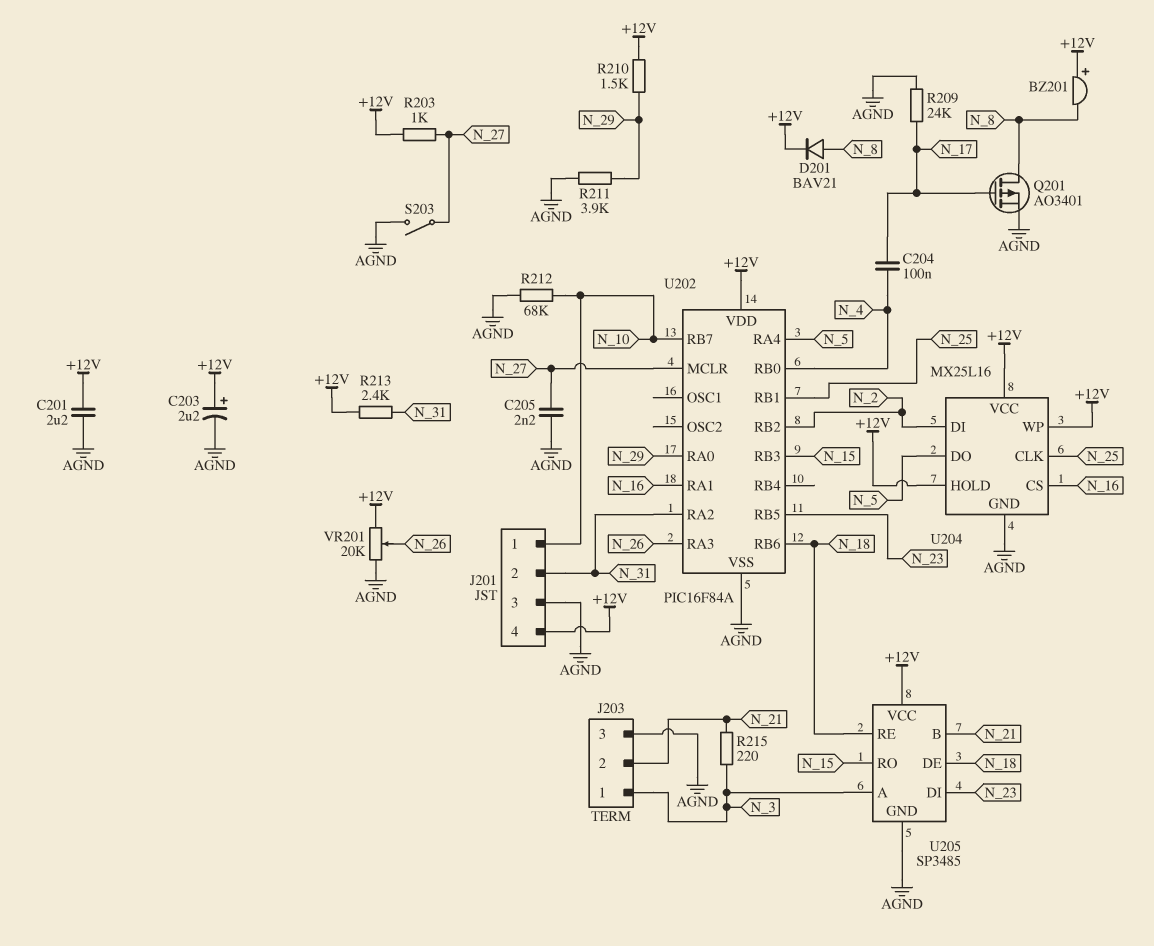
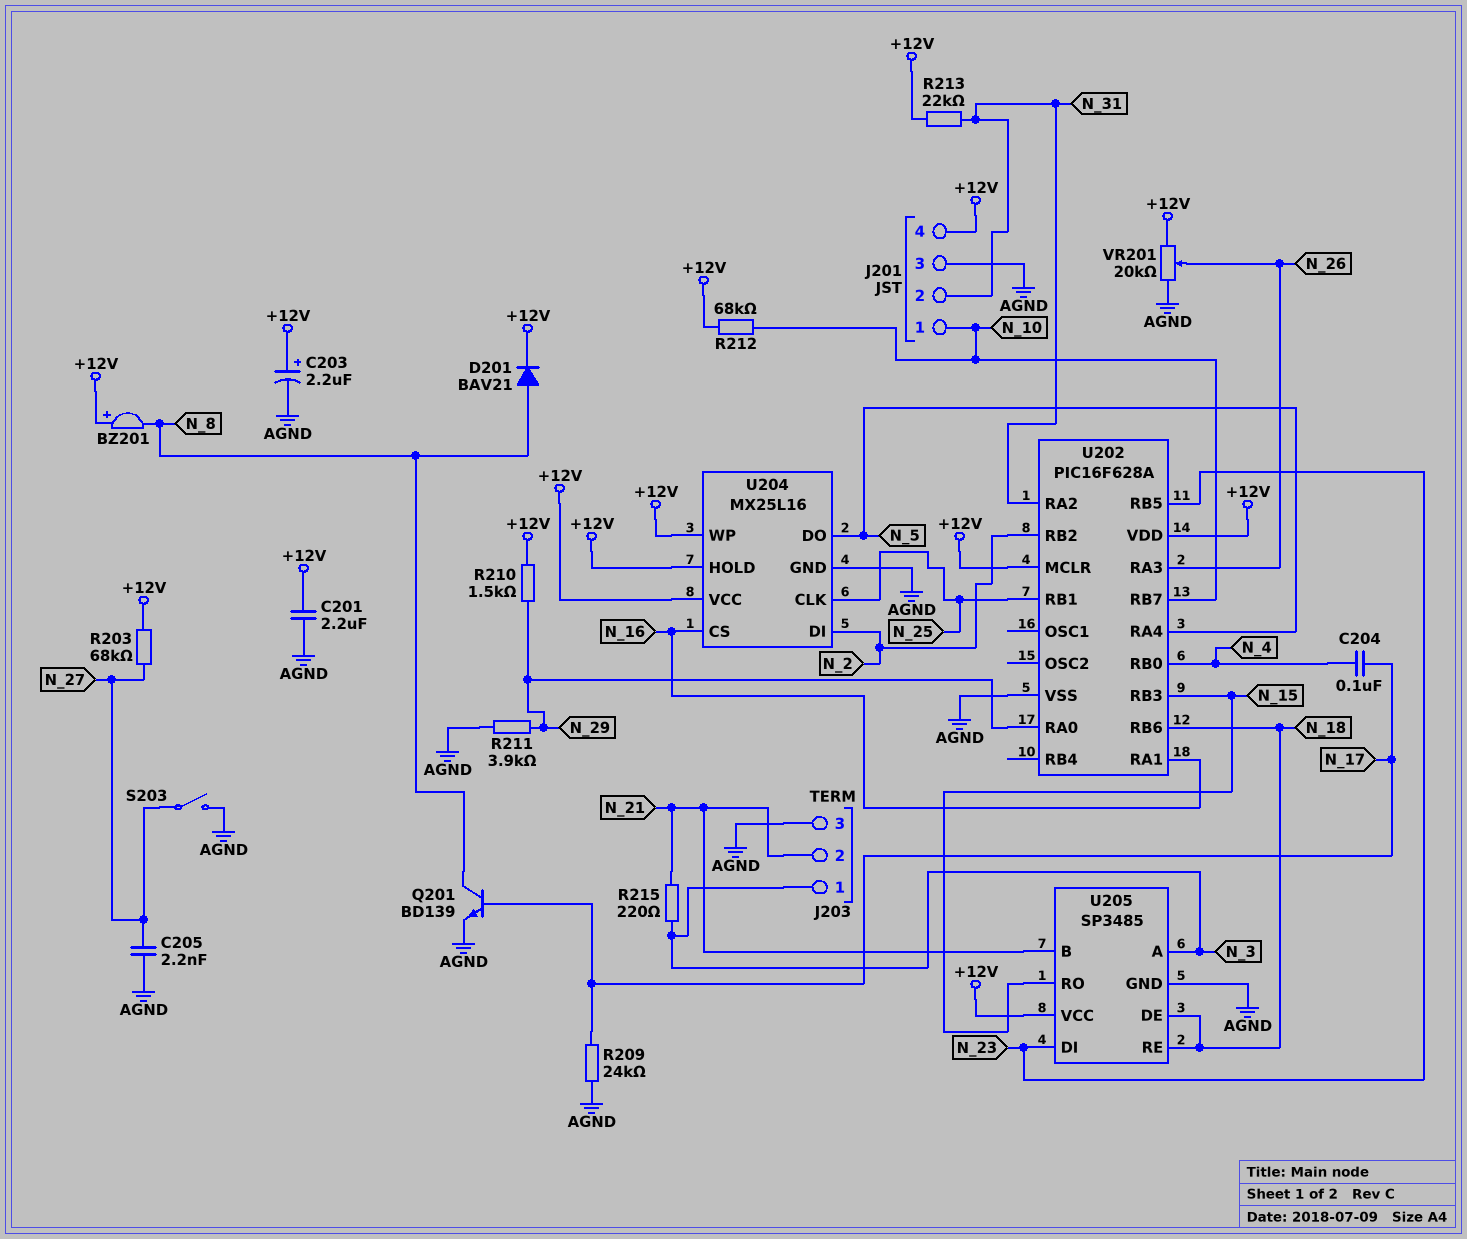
Q201: PMOS AO3401 (G N_17, D N_8, S AGND) -> NPN BD139 (B N_17, C N_8, E AGND)
R203: 1k (+12V, N_27) -> 68k (+12V, N_27)
R212: 68k (AGND, N_10) -> 68k (+12V, N_10)
R213: 2.4k (+12V, N_31) -> 22k (+12V, N_31)
U202: PIC16F84A -> PIC16F628A
U202 pin MCLR: N_27 -> +12V

